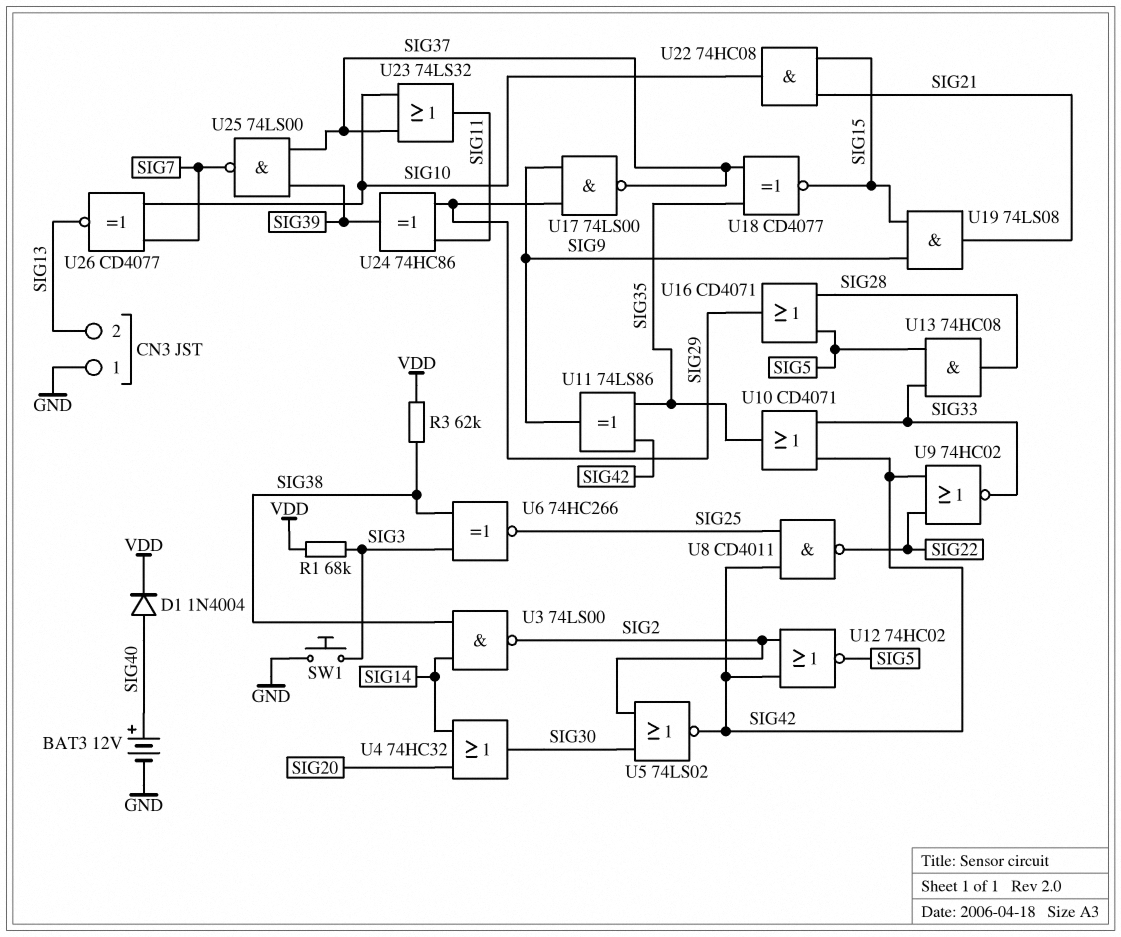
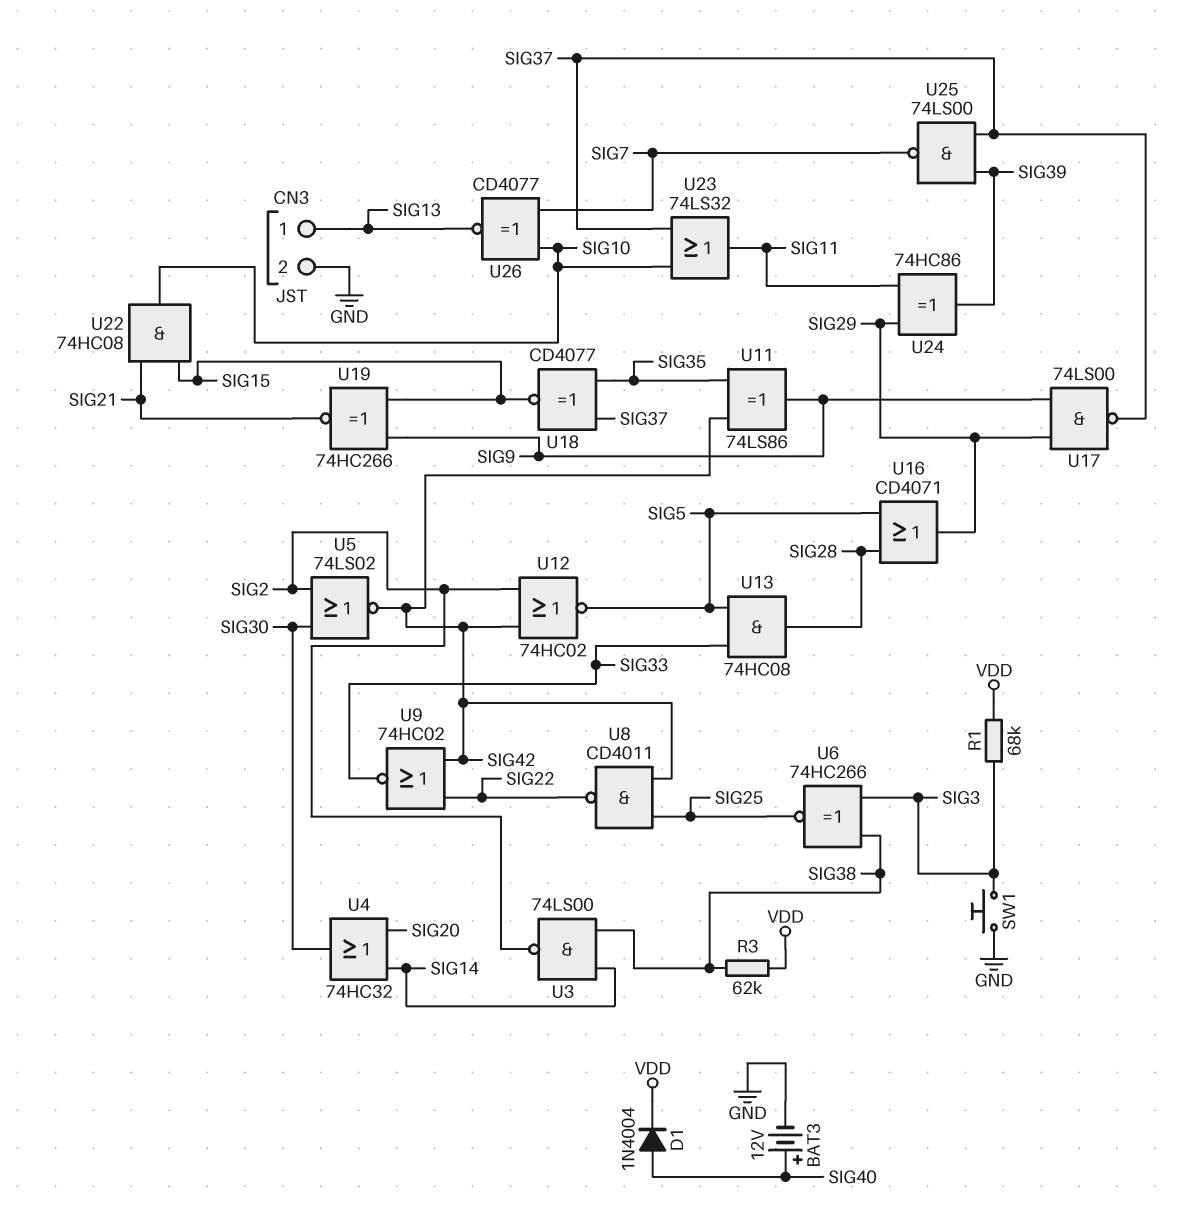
CN3 pin 1: GND -> SIG13
CN3 pin 2: SIG13 -> GND
U10: OR CD4071 (in SIG33, in SIG42, out SIG35) -> none
U19: AND 74LS08 (in SIG9, in SIG15, out SIG21) -> XNOR 74HC266 (in SIG9, in SIG15, out SIG21)

